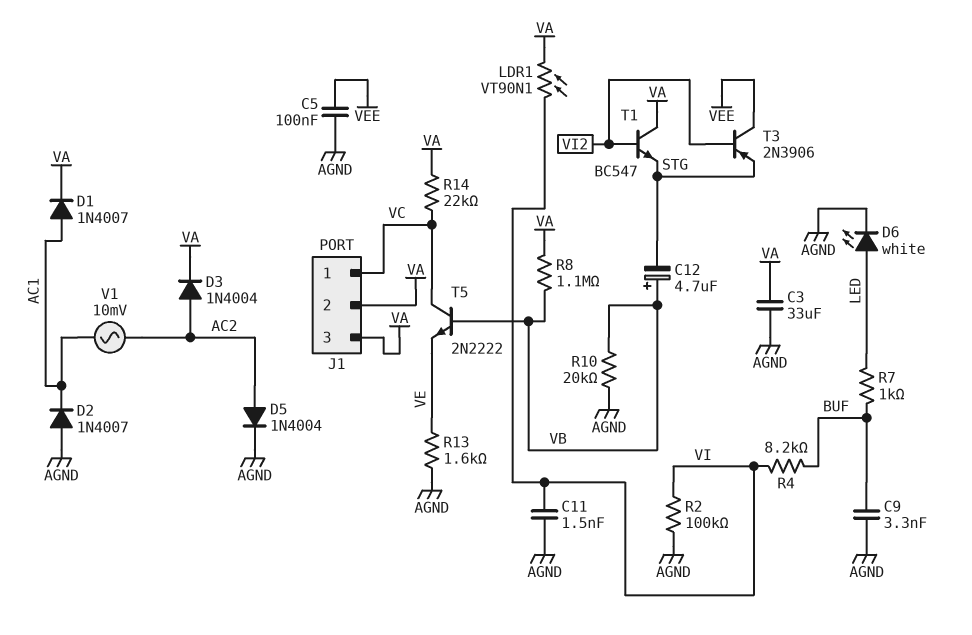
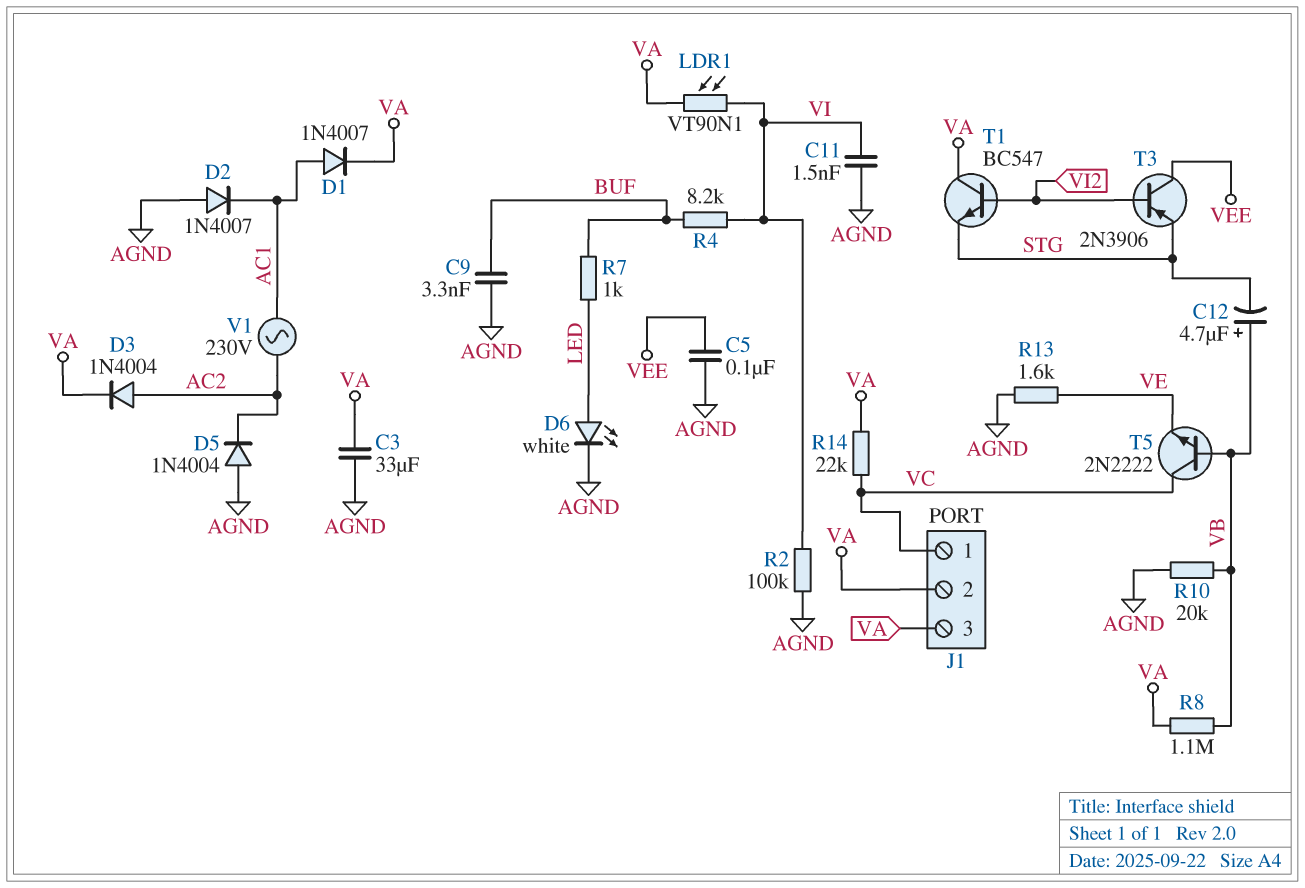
D5: diode 1N4004 (A AC2, K AGND) -> diode 1N4004 (A AGND, K AC2)
V1: AC 10mV (AC1, AC2) -> AC 230V (AC1, AC2)

